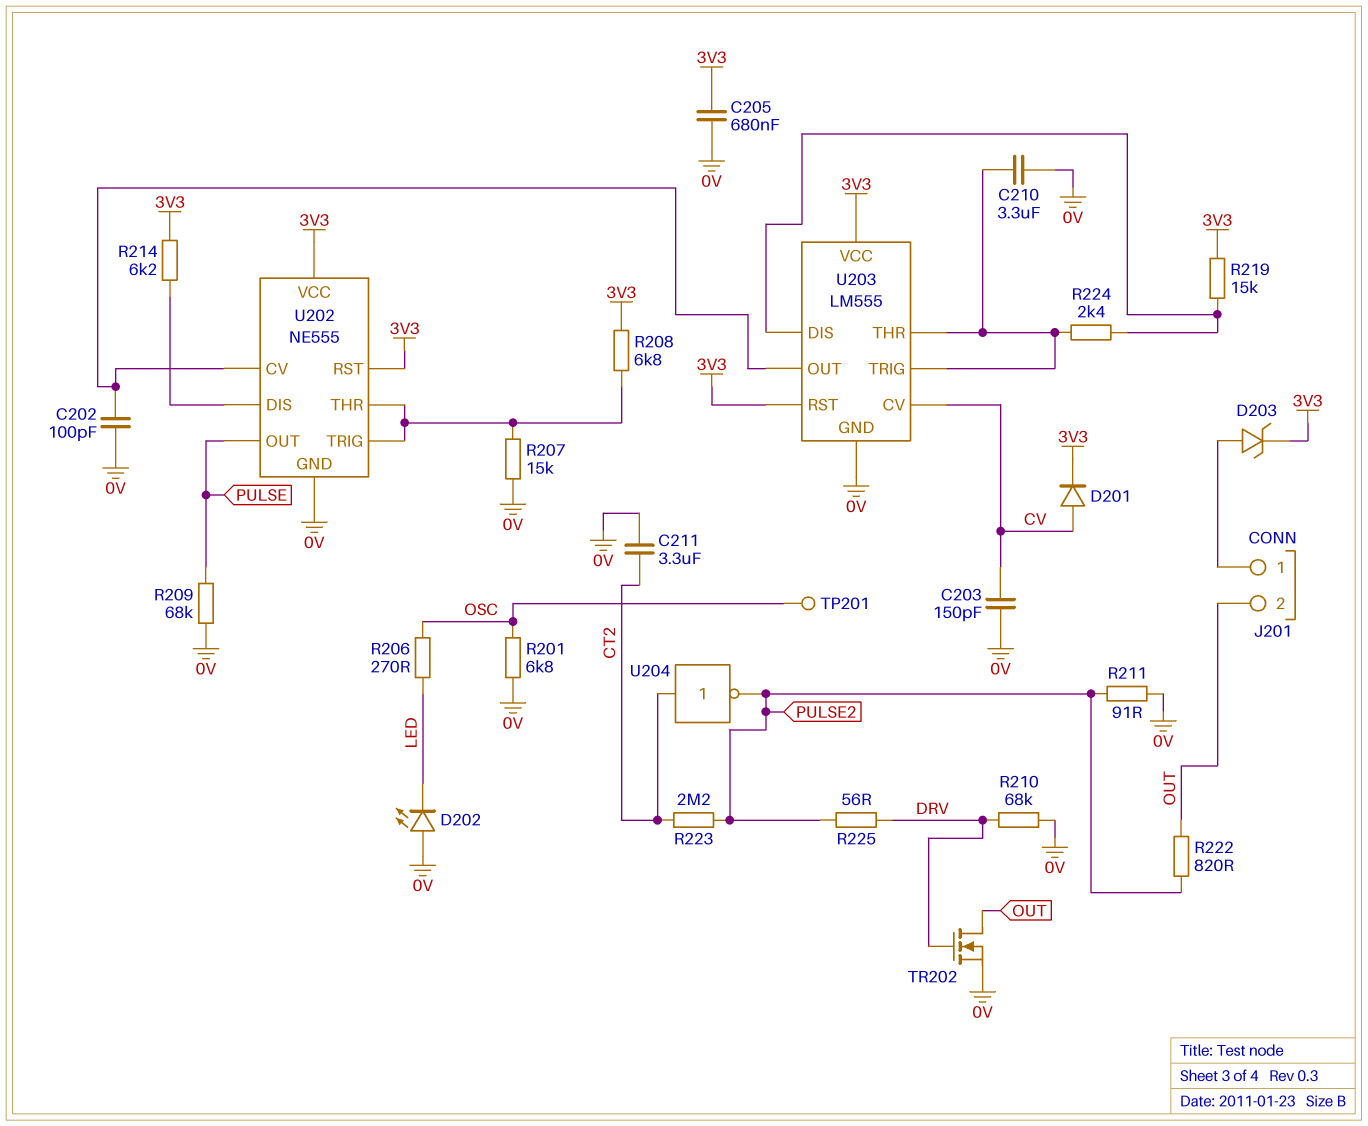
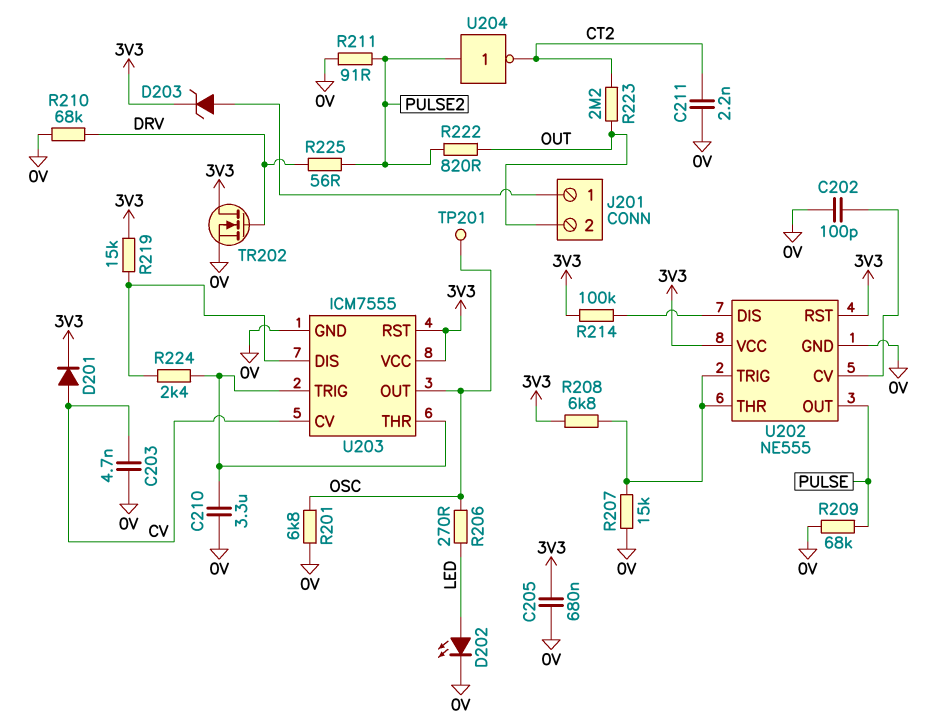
C203: 150pF (0V, CV) -> 4.7nF (0V, CV)
C211: 3.3uF (0V, CT2) -> 2.2nF (0V, CT2)
D202: LED (A 0V, K LED) -> LED (A LED, K 0V)
R214: 6.2k (3V3, U202/DIS) -> 100k (3V3, U202/DIS)
R223: 2.2M (CT2, PULSE2) -> 2.2M (CT2, OUT)
TR202: NMOS (G DRV, D OUT, S 0V) -> NMOS (G DRV, D 3V3, S 0V)
U203: LM555 -> ICM7555
U203 pin OUT: U202/CV -> OSC
U204: NOT (in CT2, out PULSE2) -> NOT (in PULSE2, out CT2)

